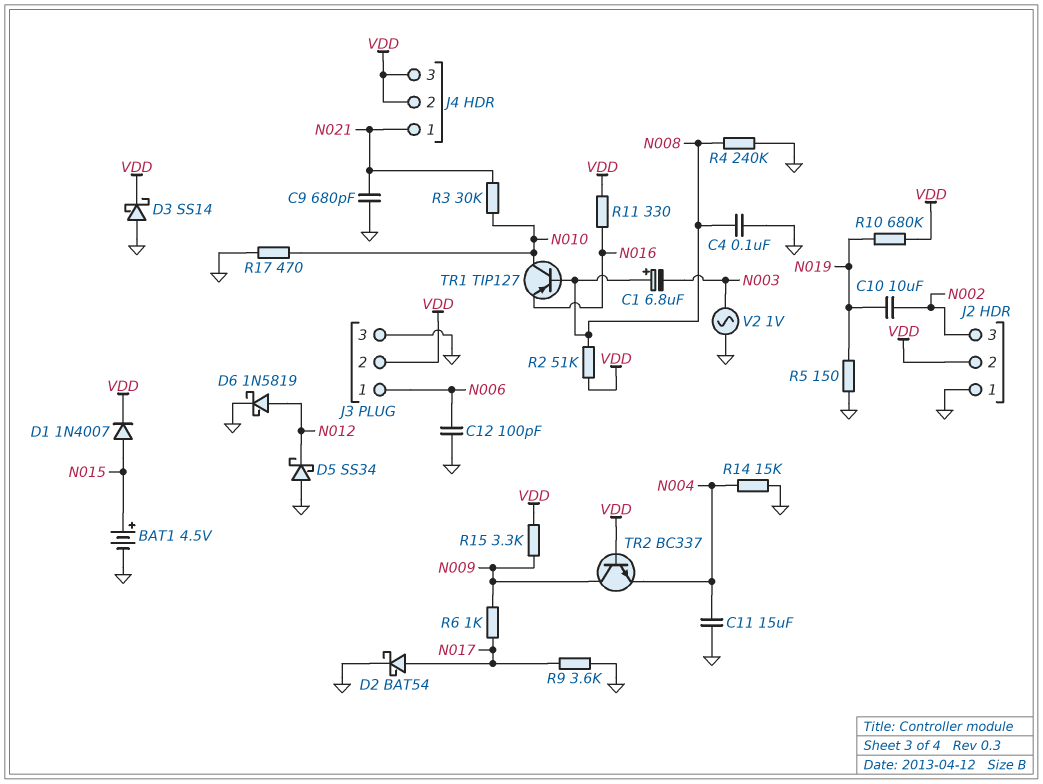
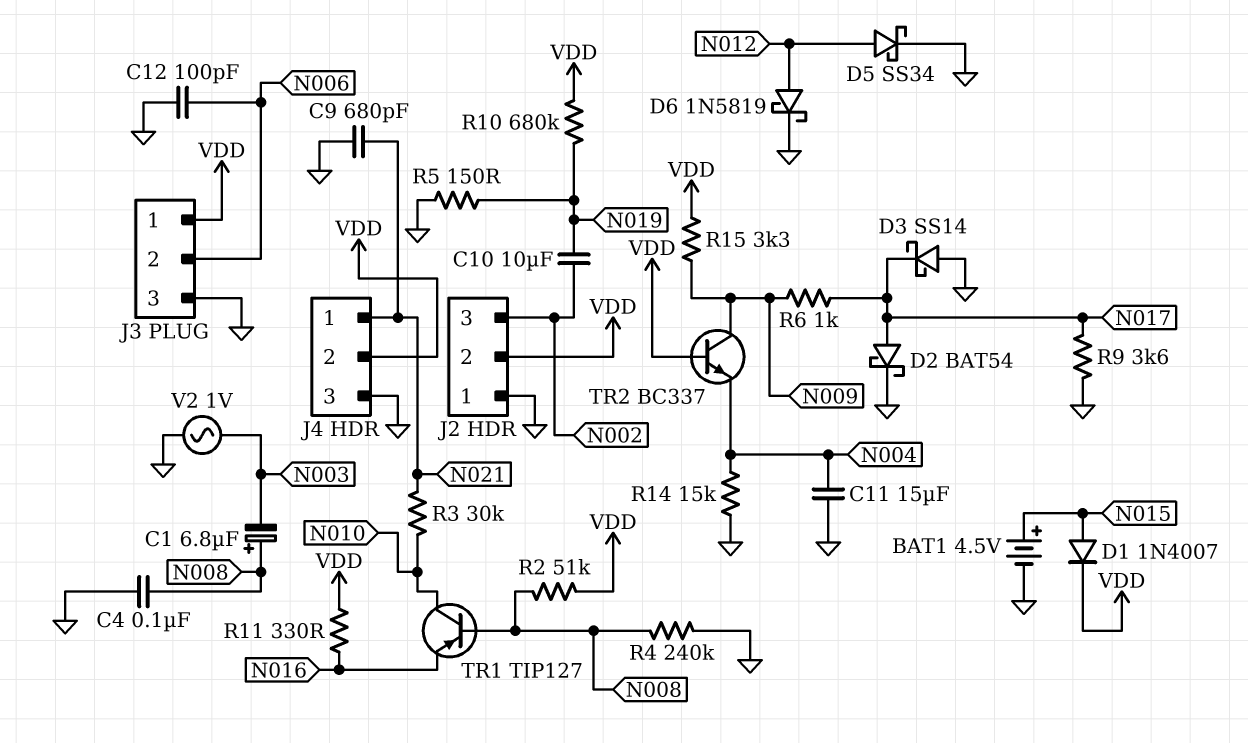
D3: schottky SS14 (A GND, K VDD) -> schottky SS14 (A GND, K N017)
D5: schottky SS34 (A GND, K N012) -> schottky SS34 (A N012, K GND)
J3 pin 1: N006 -> VDD
J3 pin 2: VDD -> N006
J4 pin 3: VDD -> GND
R17: 470 (GND, N010) -> none

